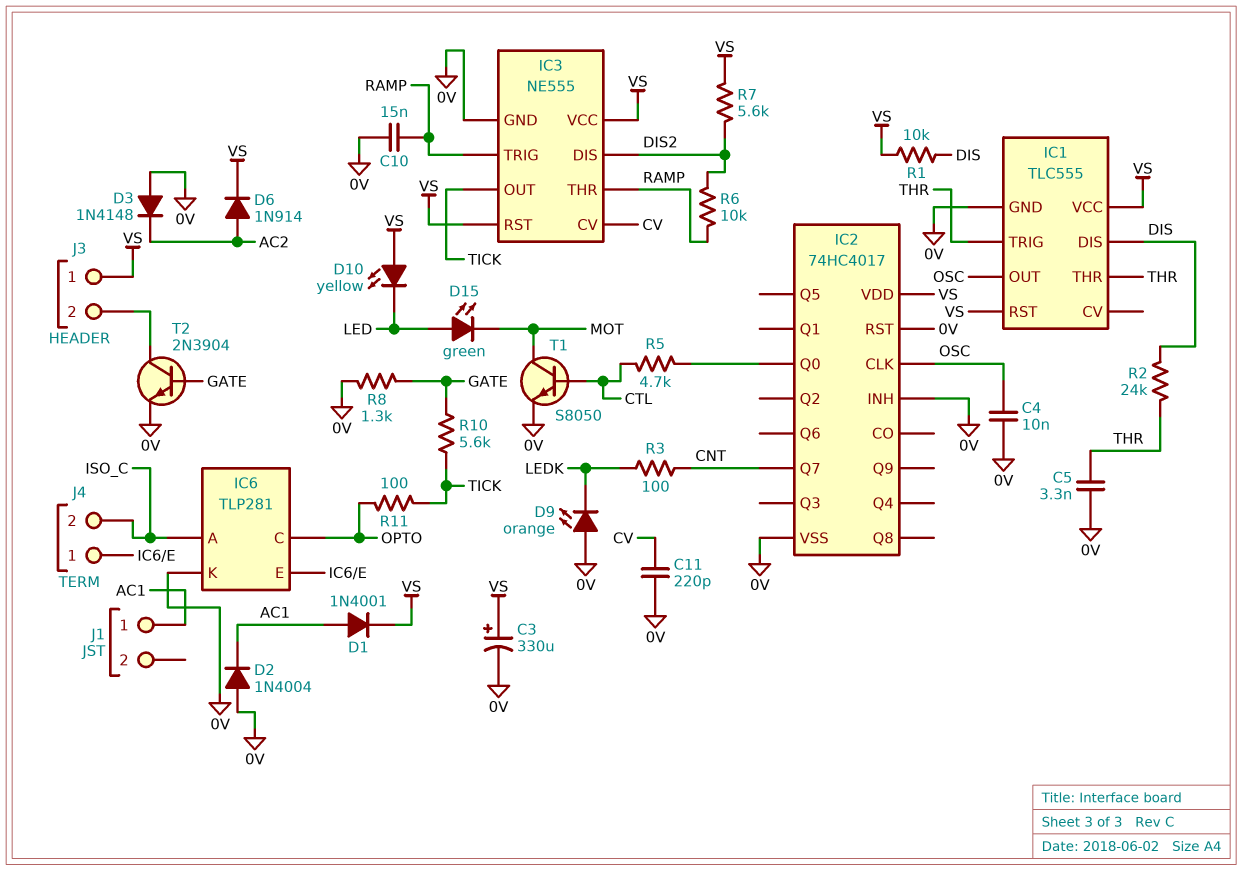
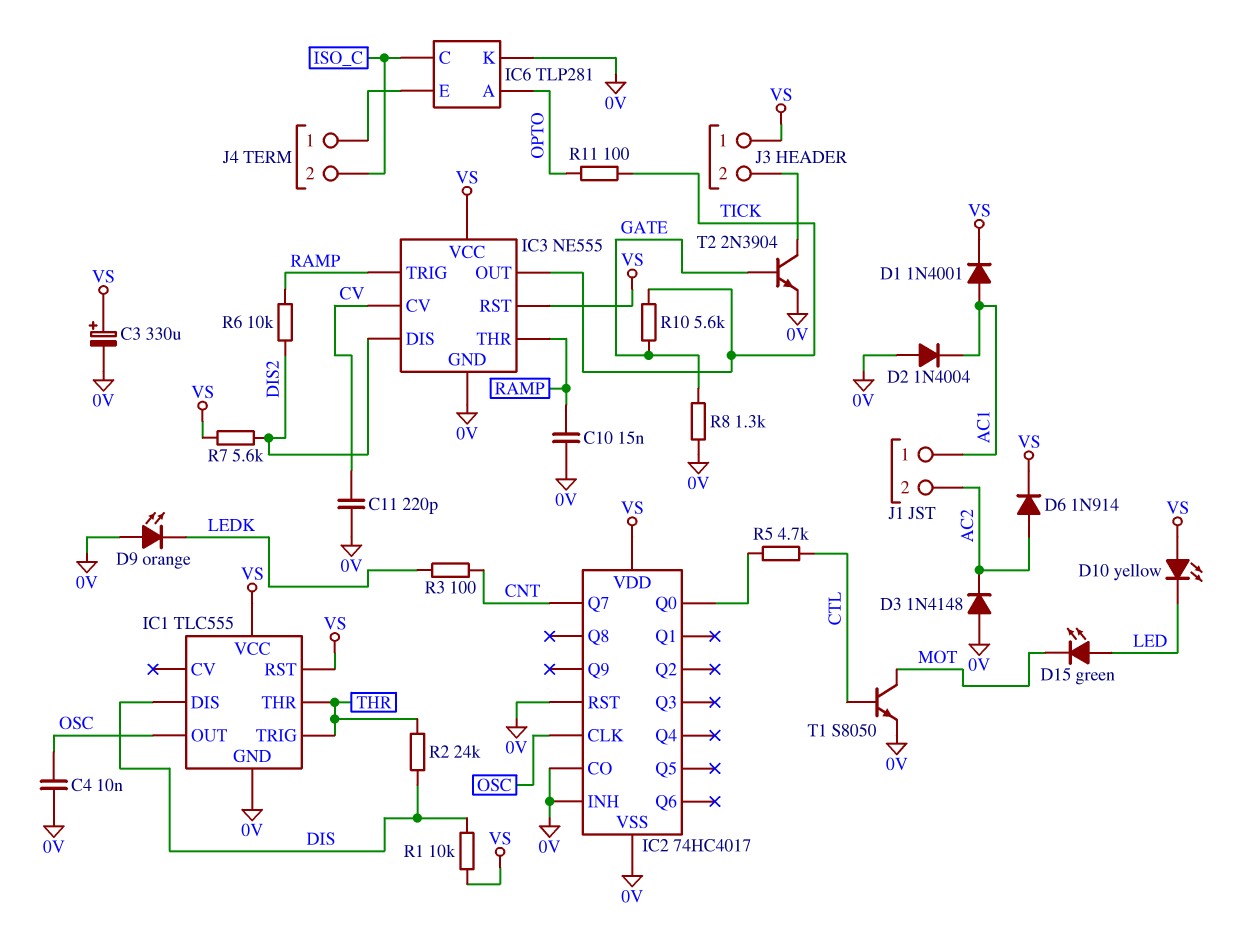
C5: 3.3nF (0V, THR) -> none
IC2 pin CO: none -> 0V
IC6 pin A: ISO_C -> OPTO
IC6 pin C: OPTO -> ISO_C
J1 pin 2: none -> AC2

